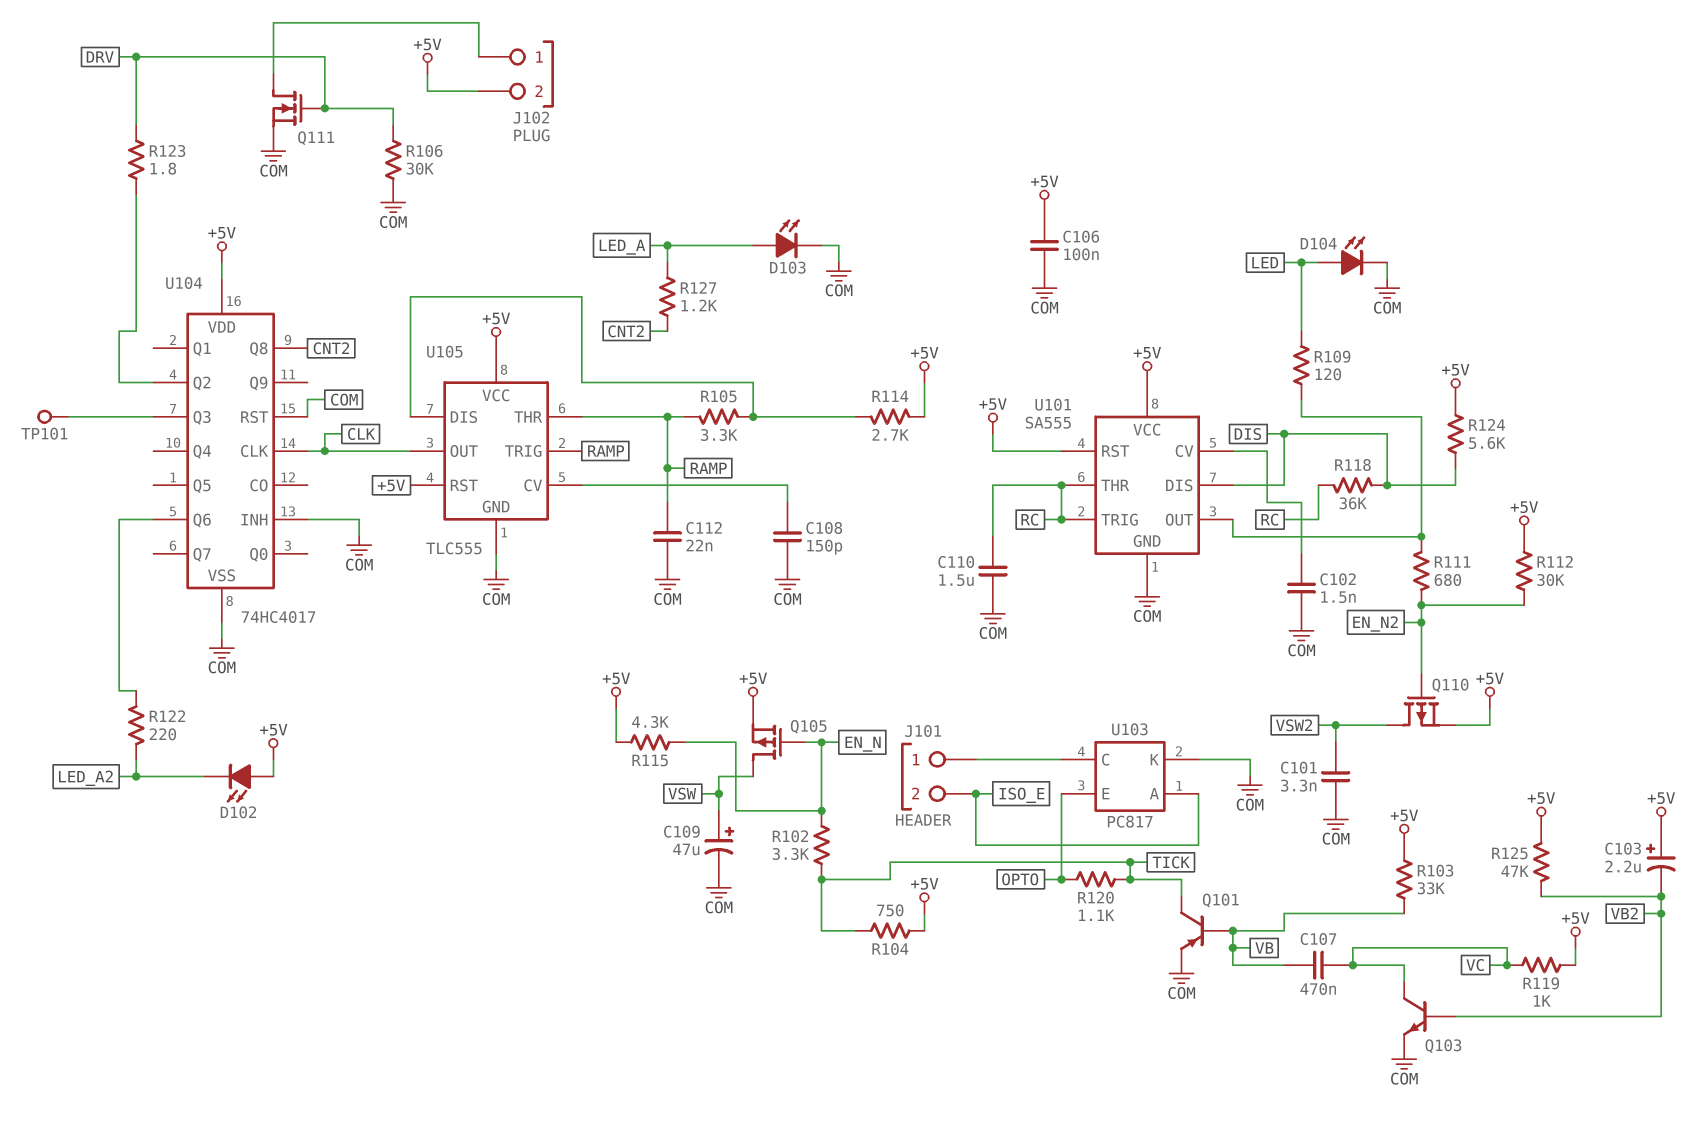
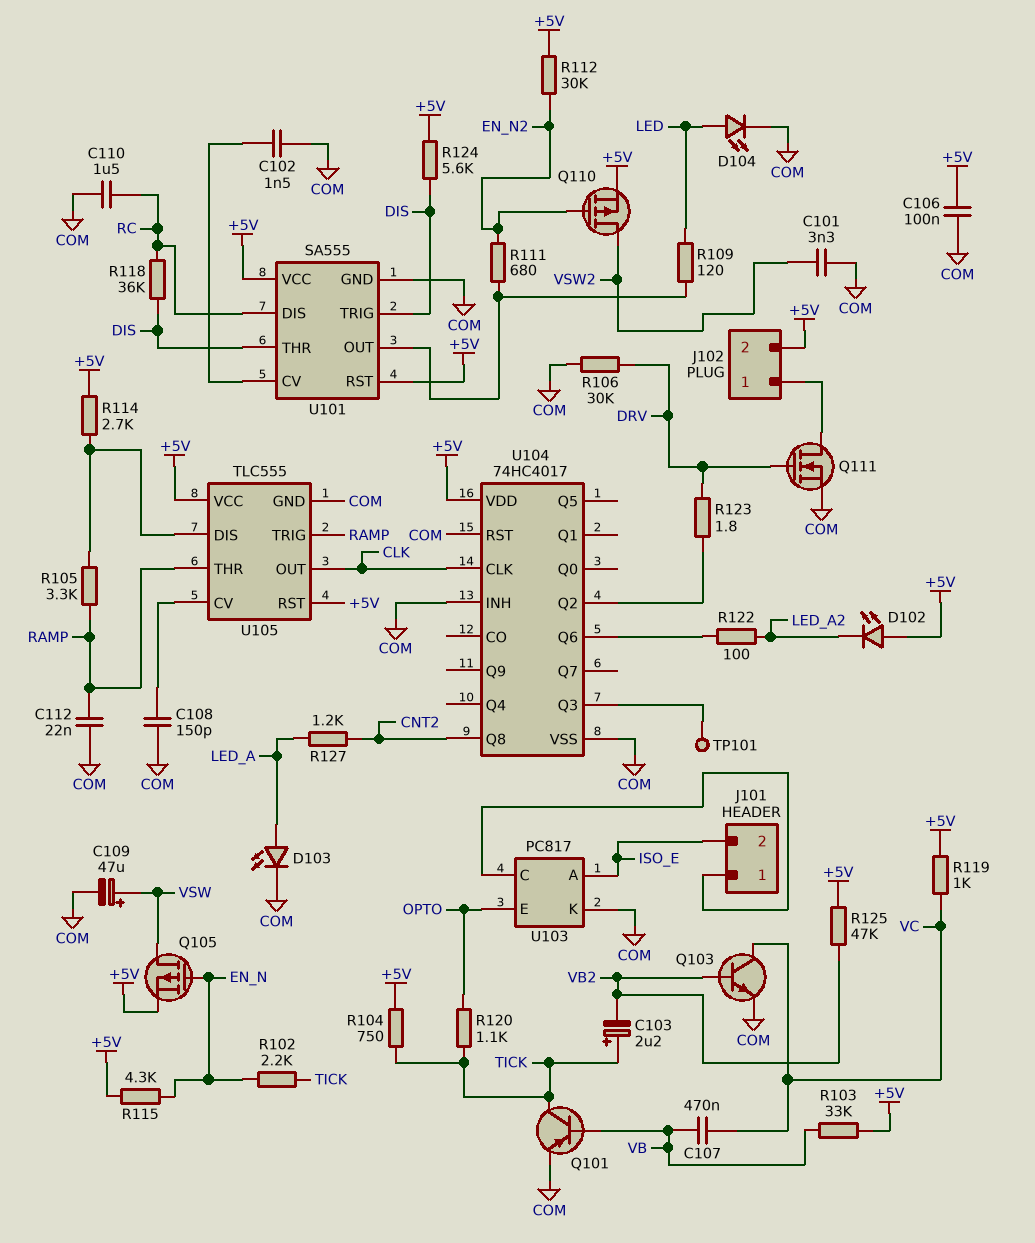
C103: 2.2uF (plus +5V, minus VB2) -> 2.2uF (plus TICK, minus VB2)
R102: 3.3k (EN_N, TICK) -> 2.2k (EN_N, TICK)
R122: 220 (LED_A2, U104/Q6) -> 100 (LED_A2, U104/Q6)
U101 pin DIS: DIS -> RC
U101 pin THR: RC -> DIS
U101 pin TRIG: RC -> DIS

